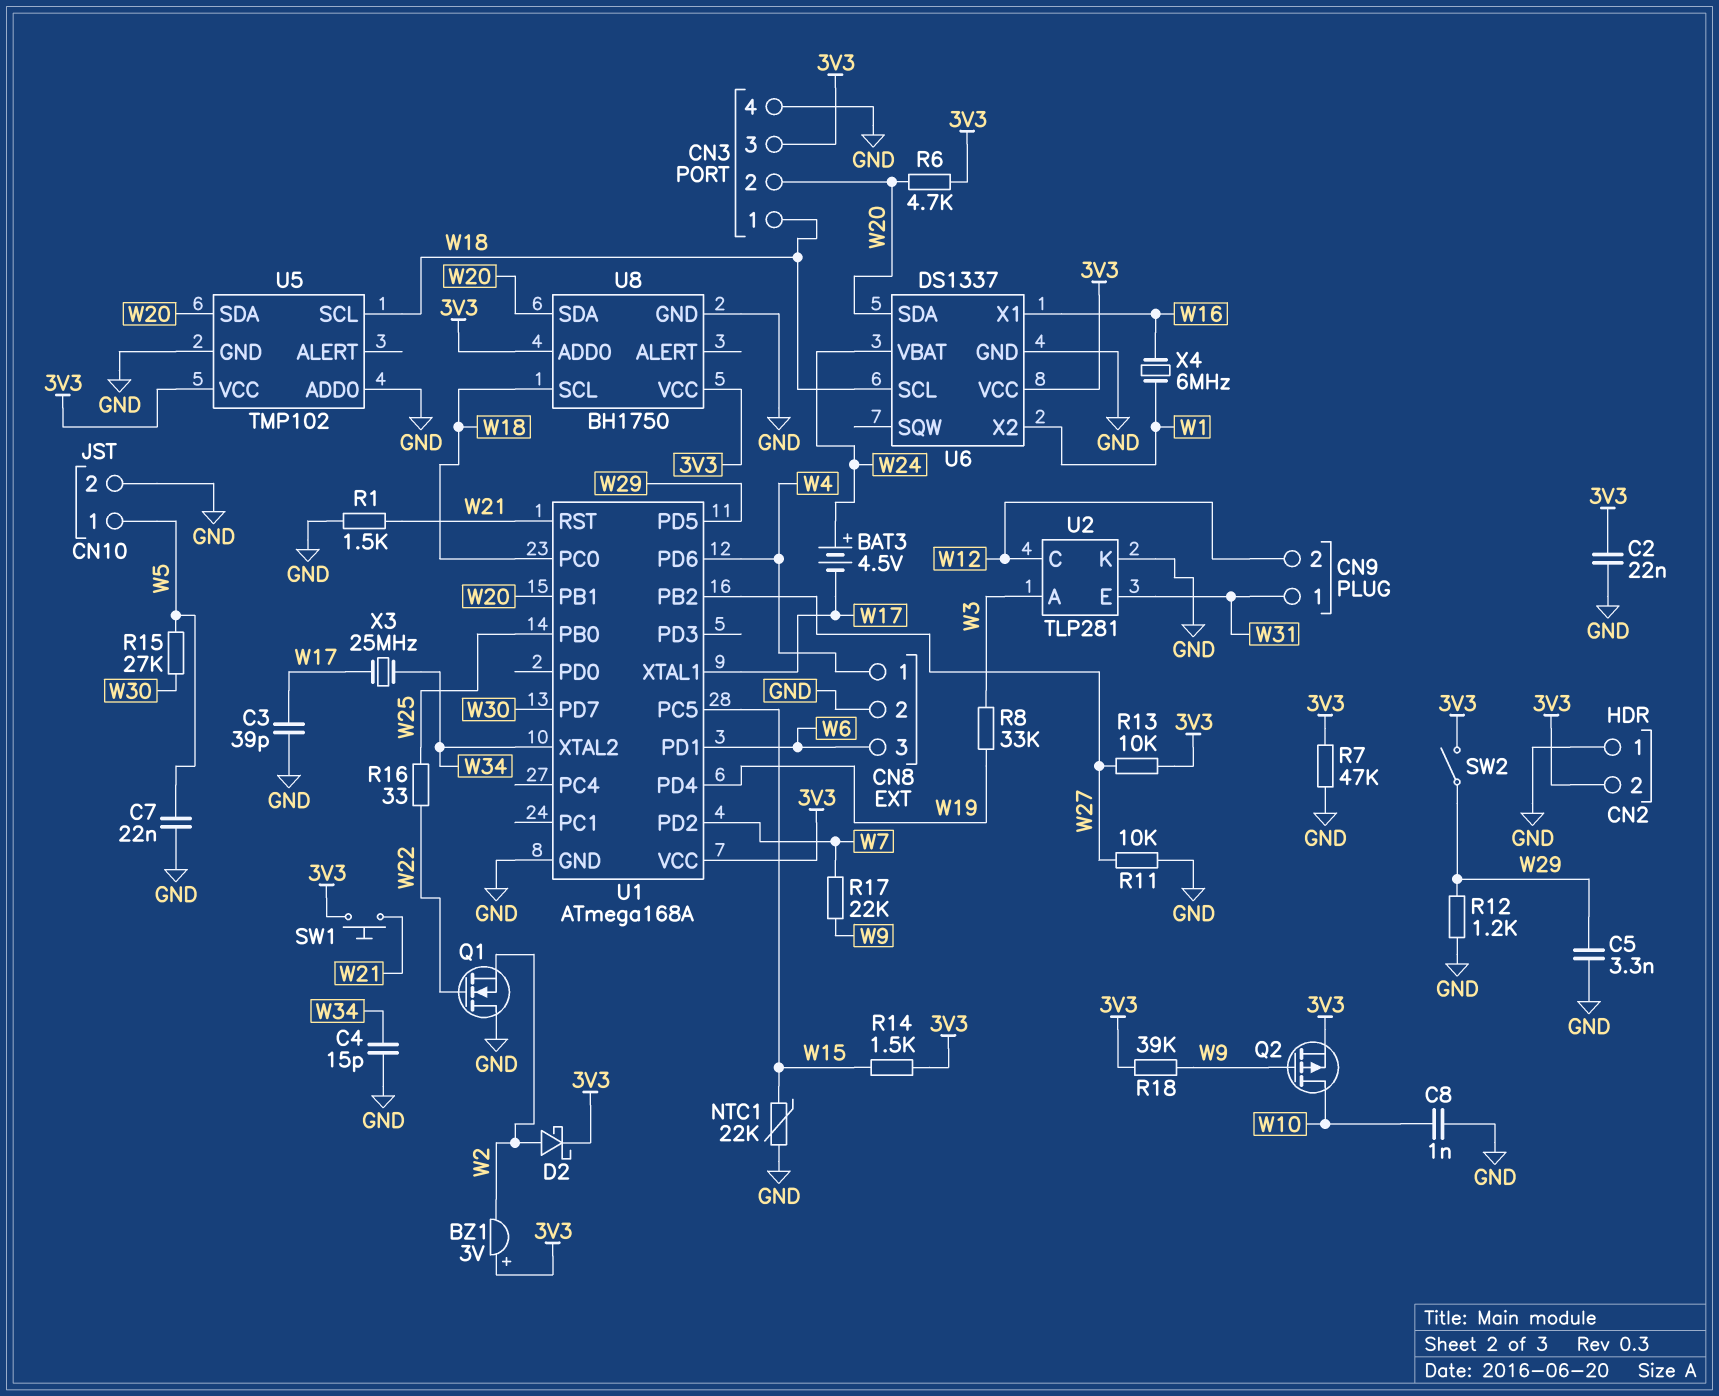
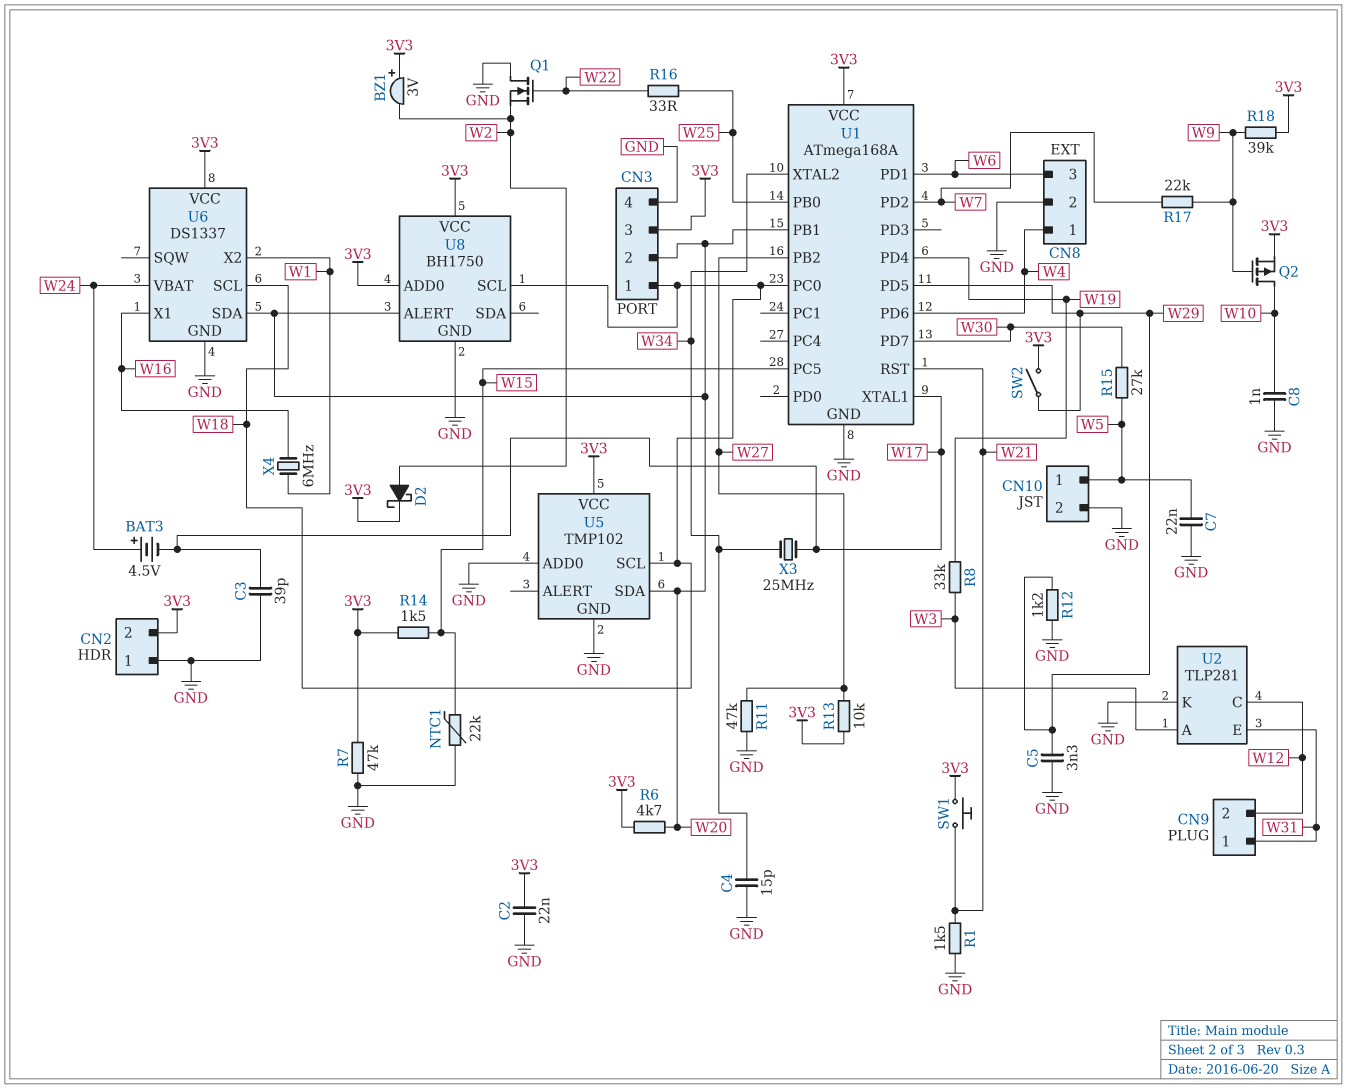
R11: 10k (GND, W27) -> 47k (GND, W27)
U8 pin ALERT: none -> W20
U8 pin SDA: W20 -> none

